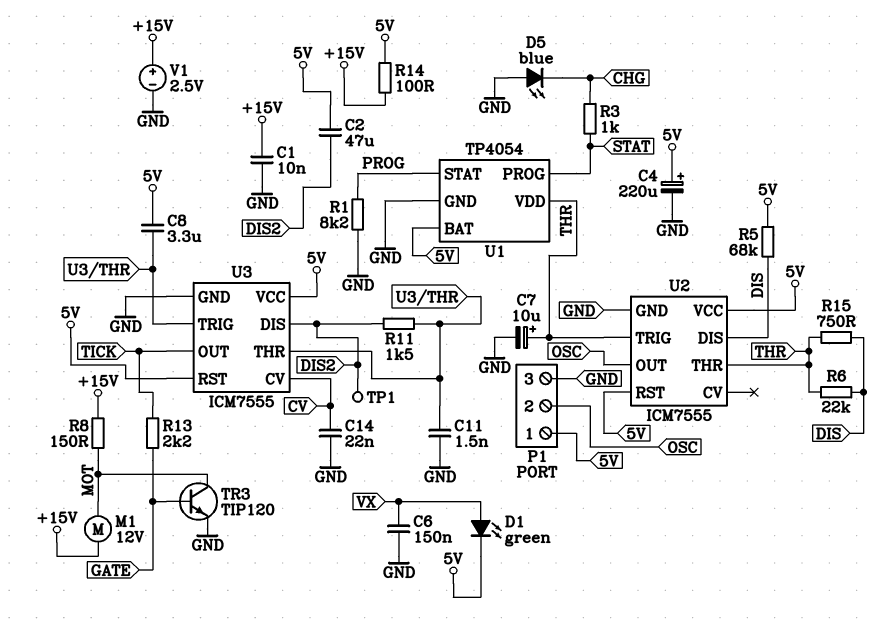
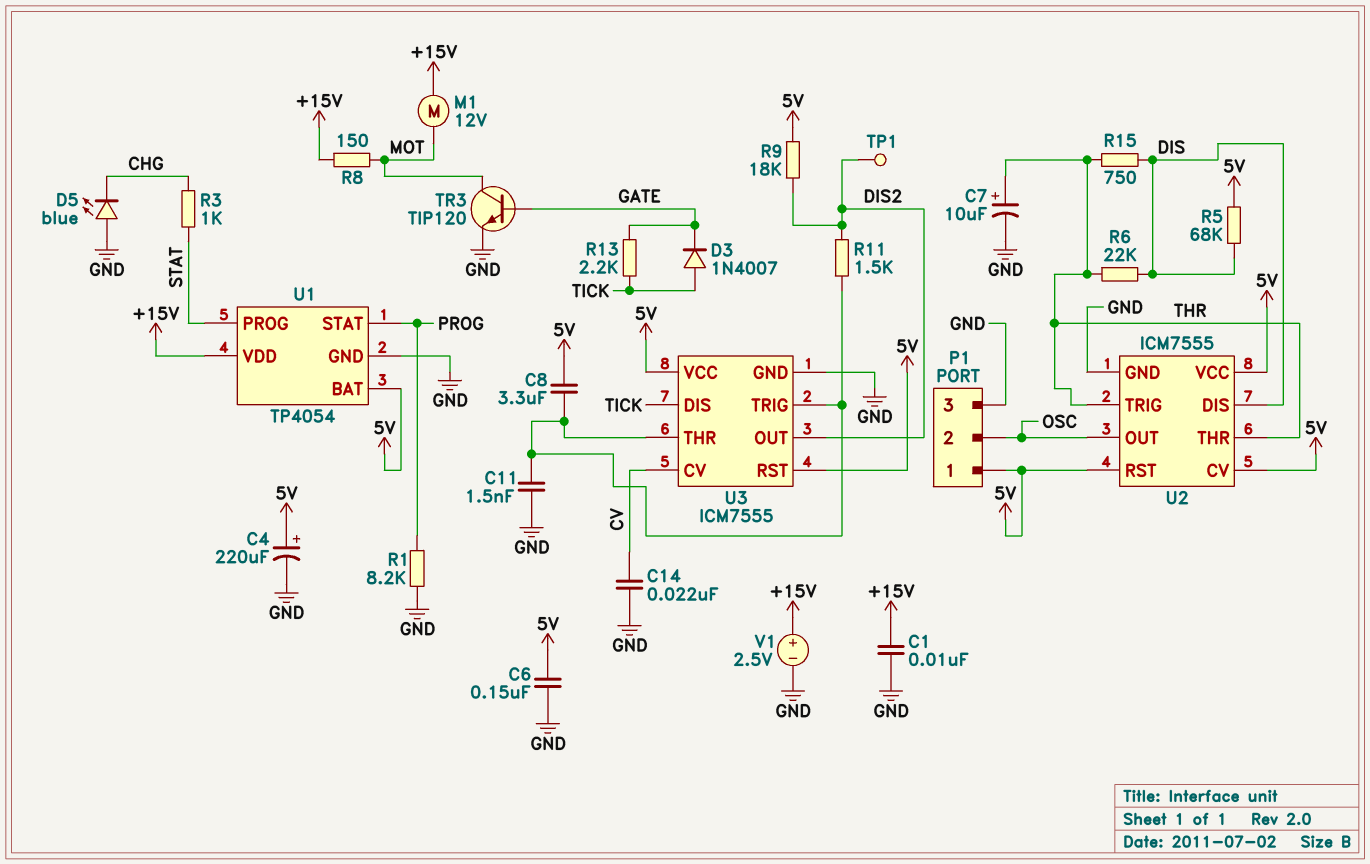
C2: 47uF (5V, DIS2) -> none
C6: 150nF (GND, VX) -> 150nF (5V, GND)
D1: LED green (A VX, K 5V) -> none
D3: none -> diode 1N4007 (A TICK, K GATE)
R9: none -> 18k (5V, DIS2)
R14: 100 (+15V, 5V) -> none
U1 pin VDD: THR -> +15V
U2 pin CV: none -> 5V
U3 pin DIS: DIS2 -> TICK
U3 pin OUT: TICK -> DIS2

